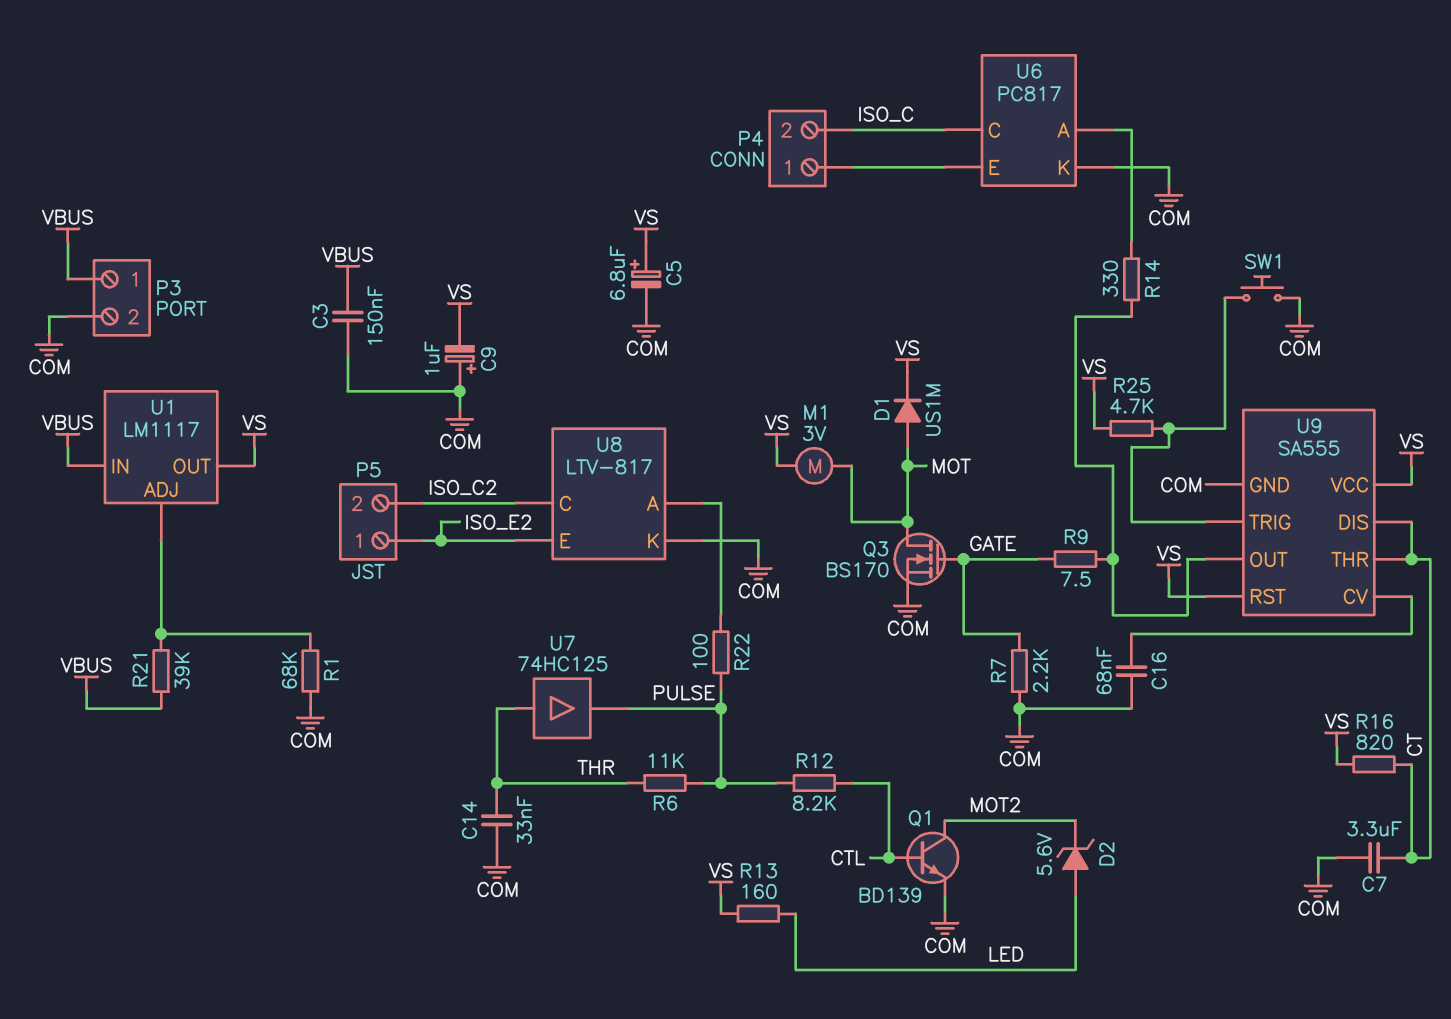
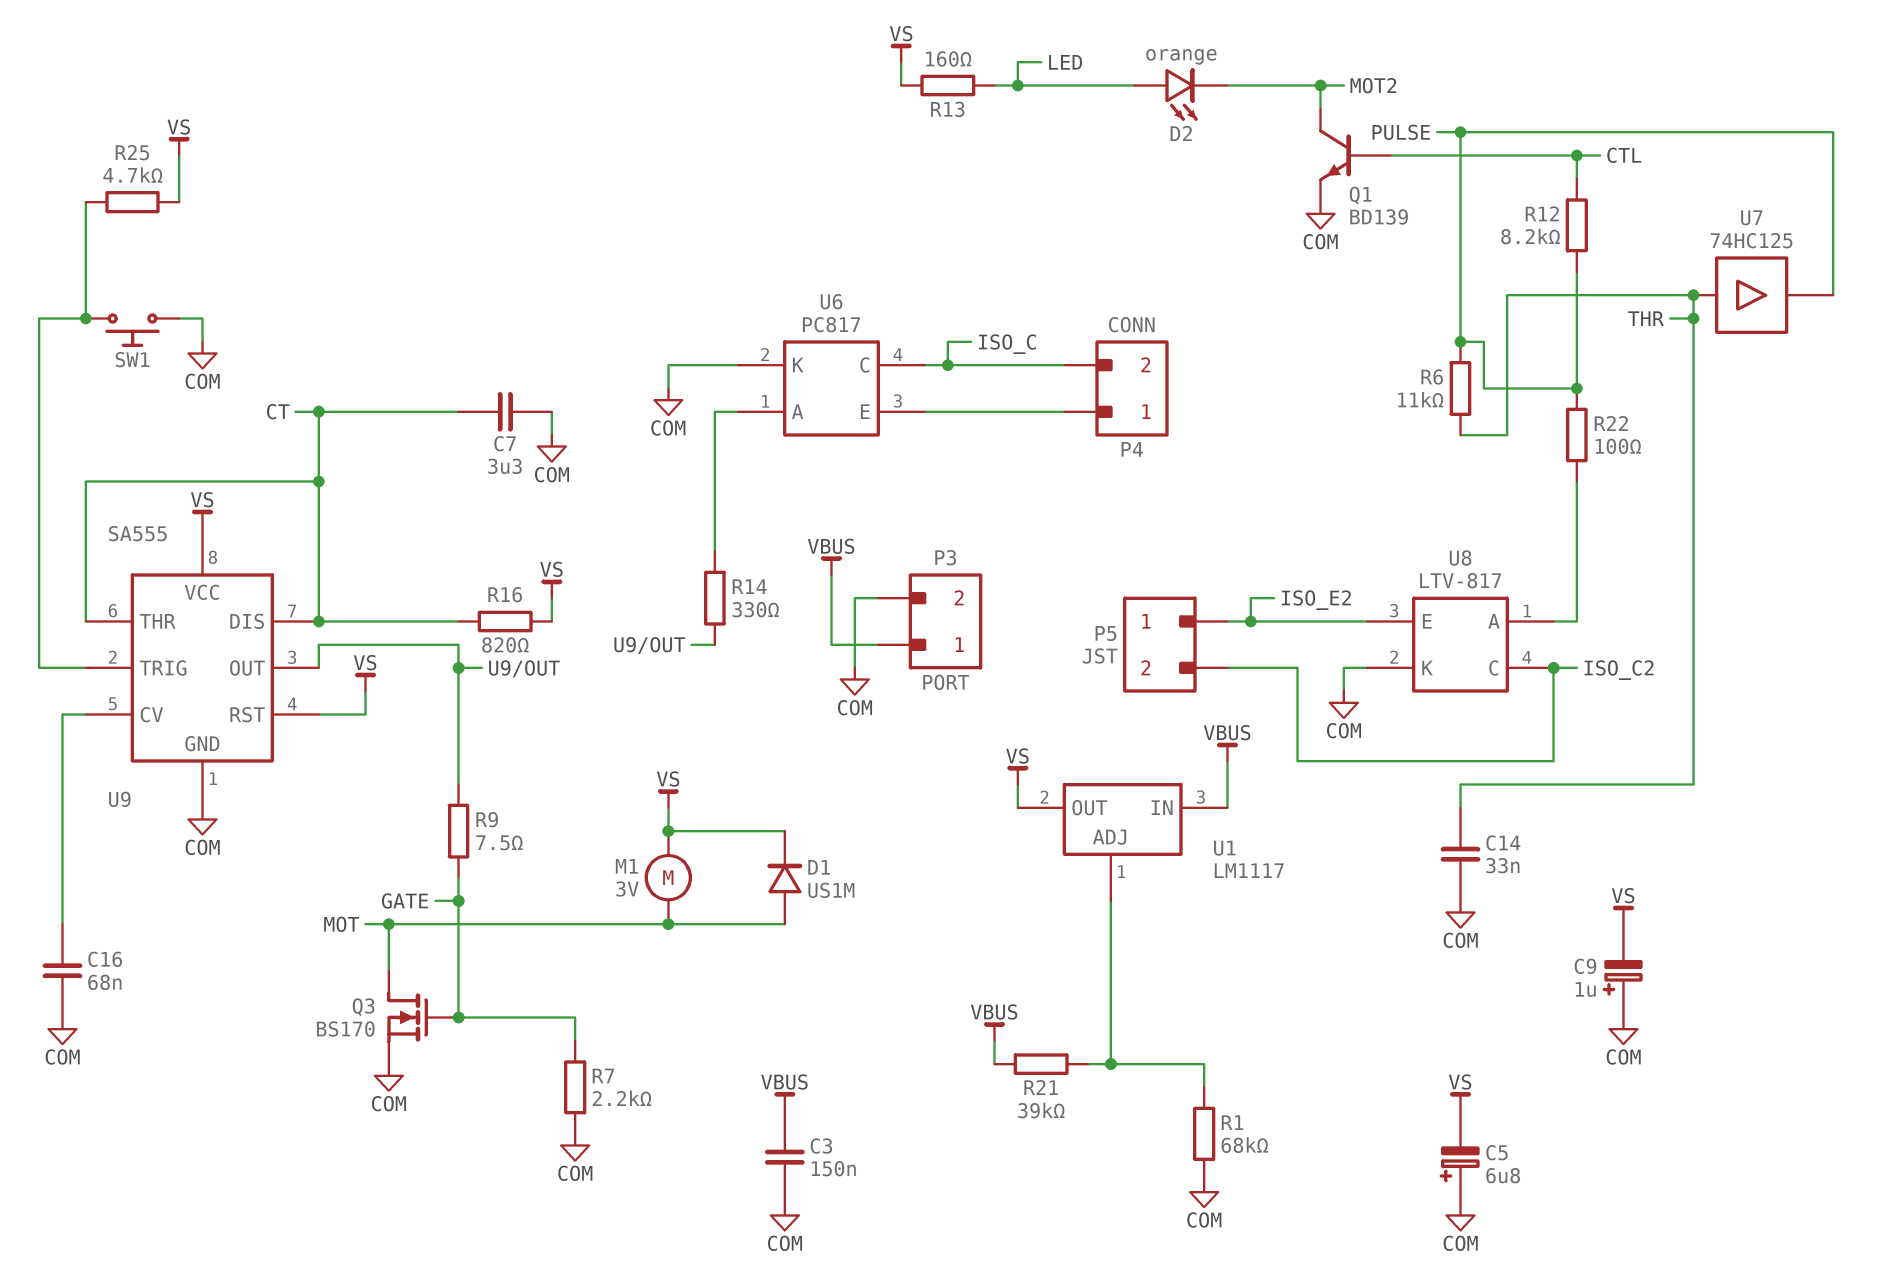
C5: 6.8uF (plus VS, minus COM) -> 6.8uF (plus COM, minus VS)
D2: zener 5.6V (A LED, K MOT2) -> LED orange (A LED, K MOT2)

